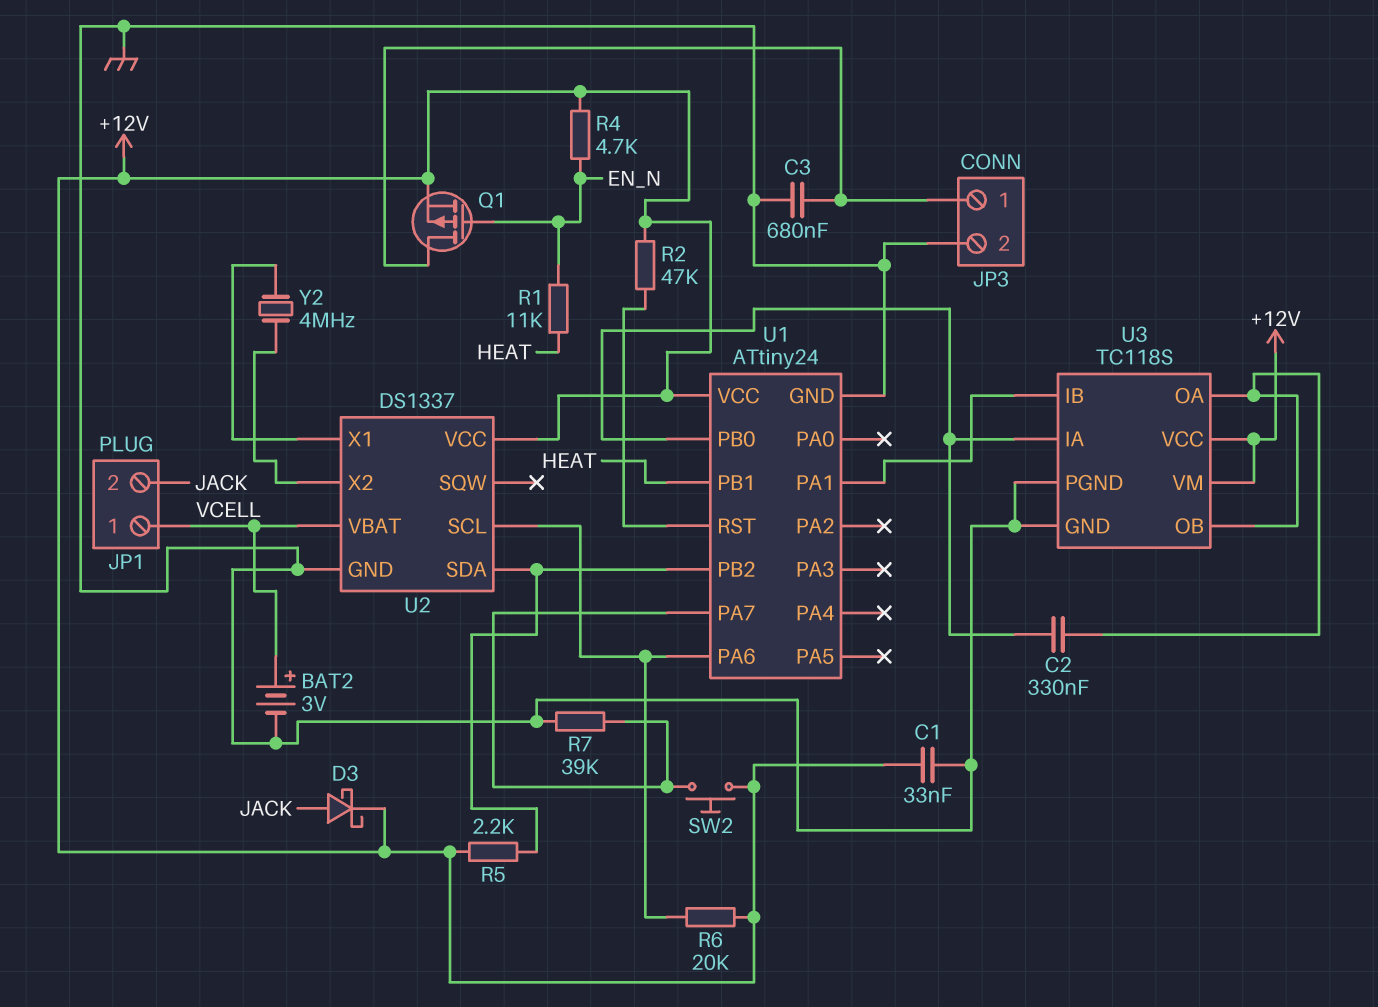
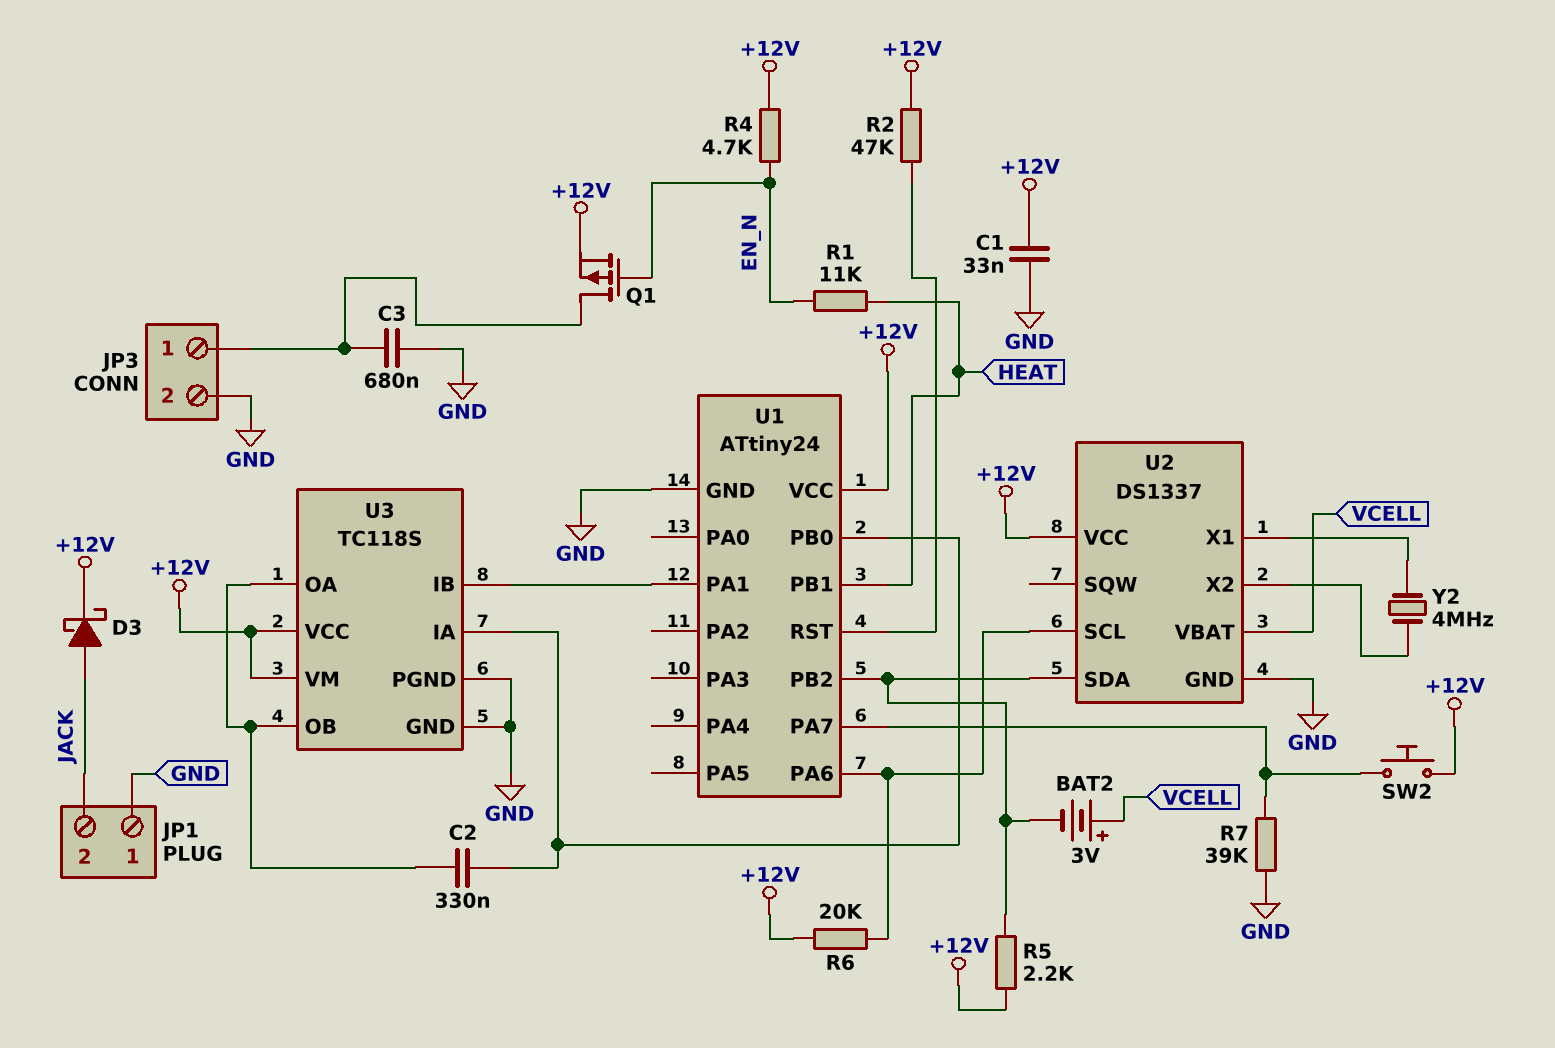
BAT2: 3V (plus VCELL, minus GND) -> 3V (plus VCELL, minus U1/PB2)
JP1 pin 1: VCELL -> GND

